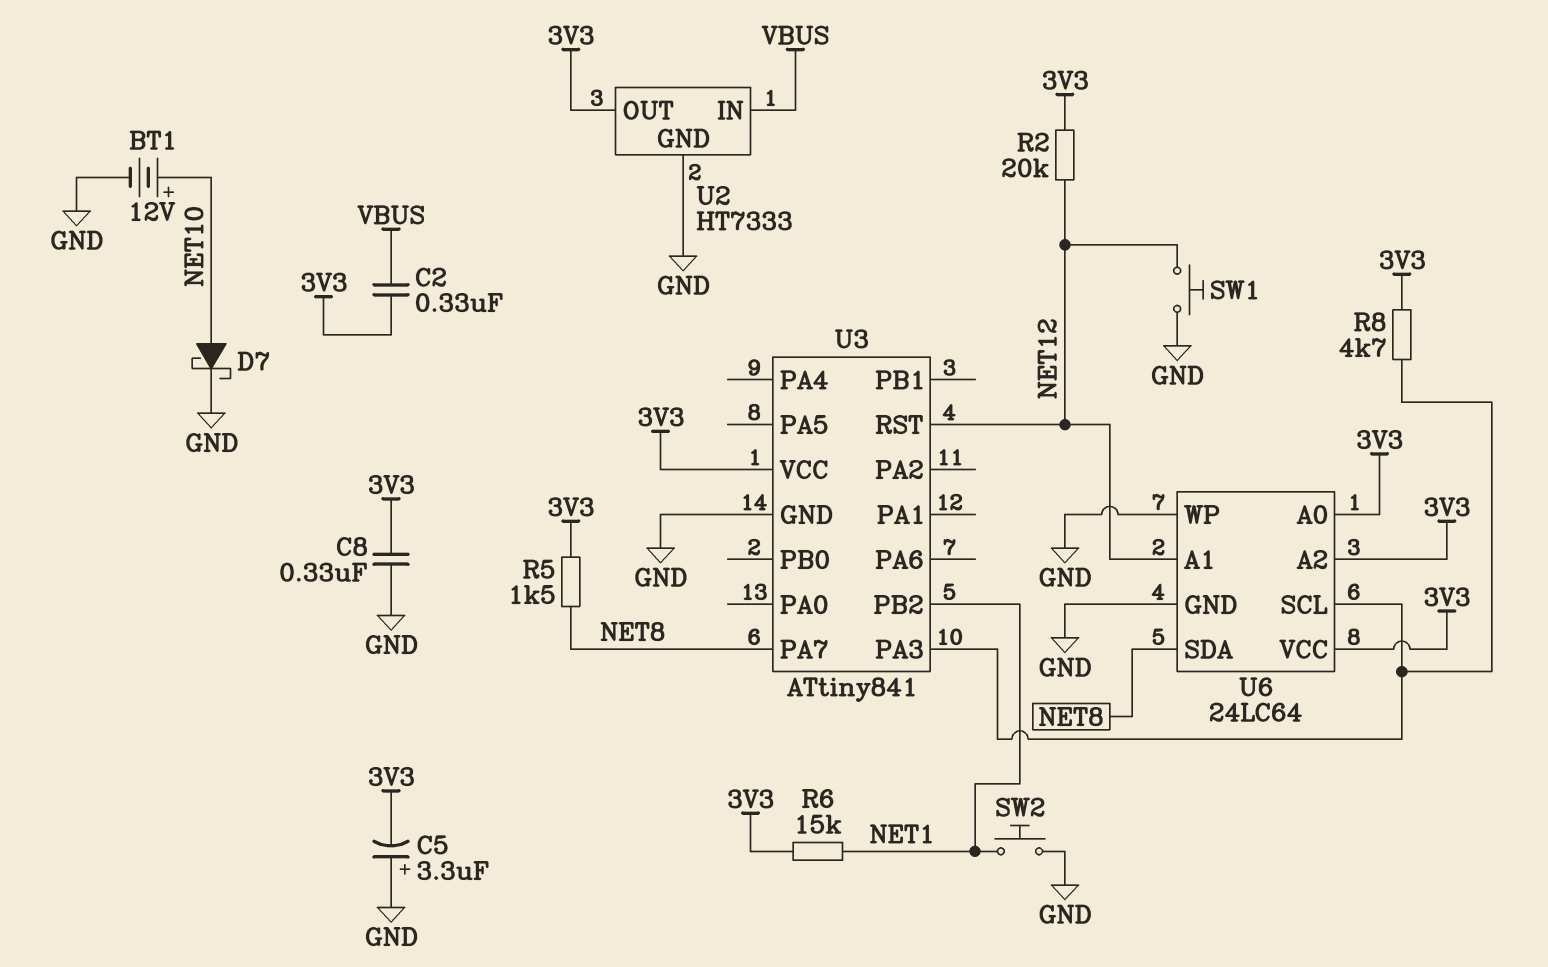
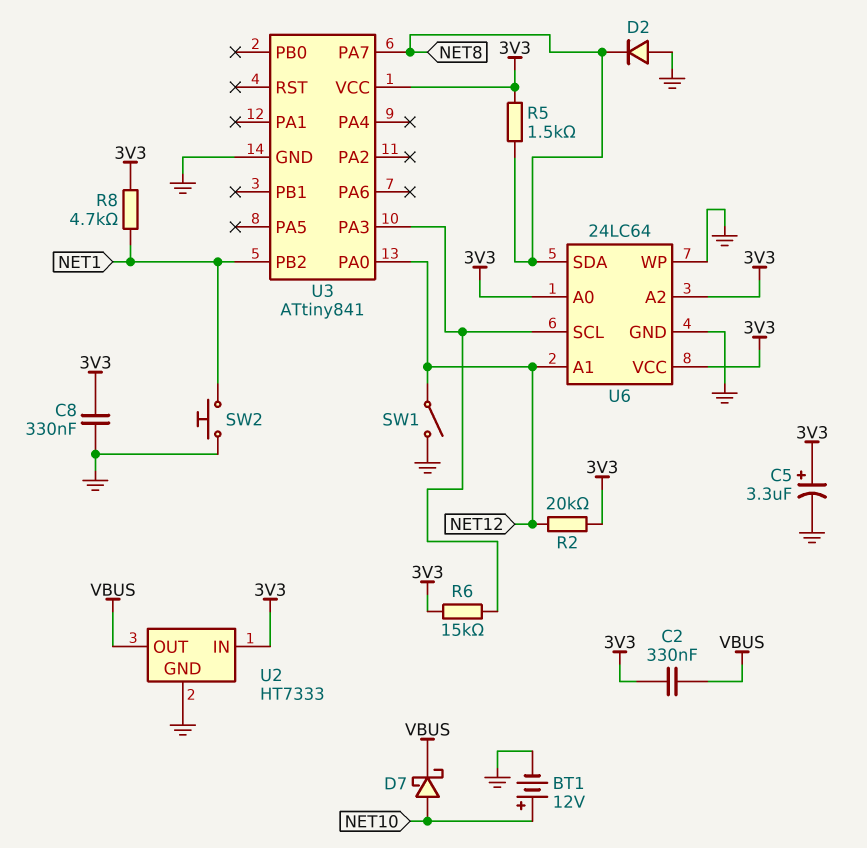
C5: 3.3uF (plus GND, minus 3V3) -> 3.3uF (plus 3V3, minus GND)
D2: none -> diode (A GND, K NET8)
D7: schottky (A NET10, K GND) -> schottky (A NET10, K VBUS)
R6: 15k (3V3, NET1) -> 15k (3V3, U3/PA3)
R8: 4.7k (3V3, U3/PA3) -> 4.7k (3V3, NET1)
SW1: button (GND, NET12) -> switch (GND, NET12)
U2 pin IN: VBUS -> 3V3
U2 pin OUT: 3V3 -> VBUS
U3 pin PA0: none -> NET12
U3 pin RST: NET12 -> none

